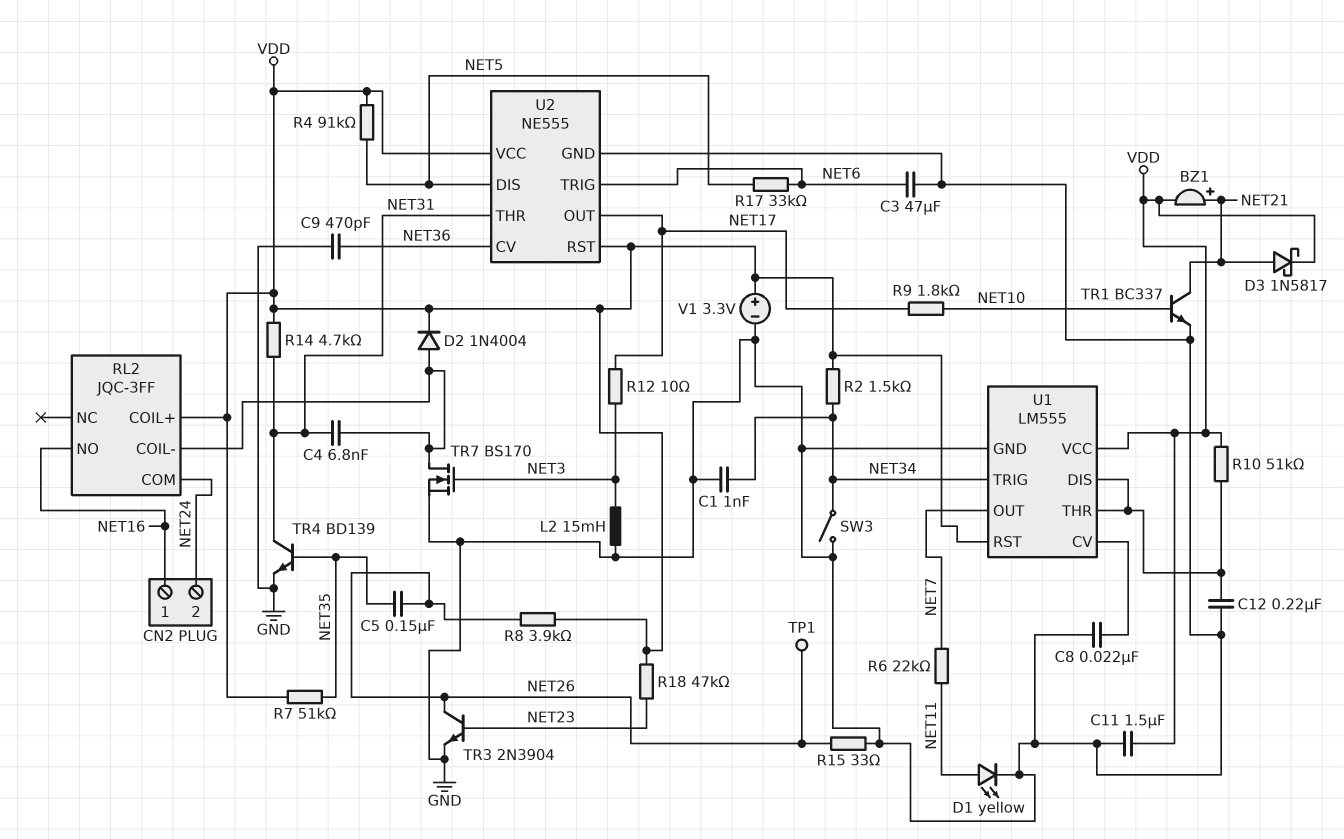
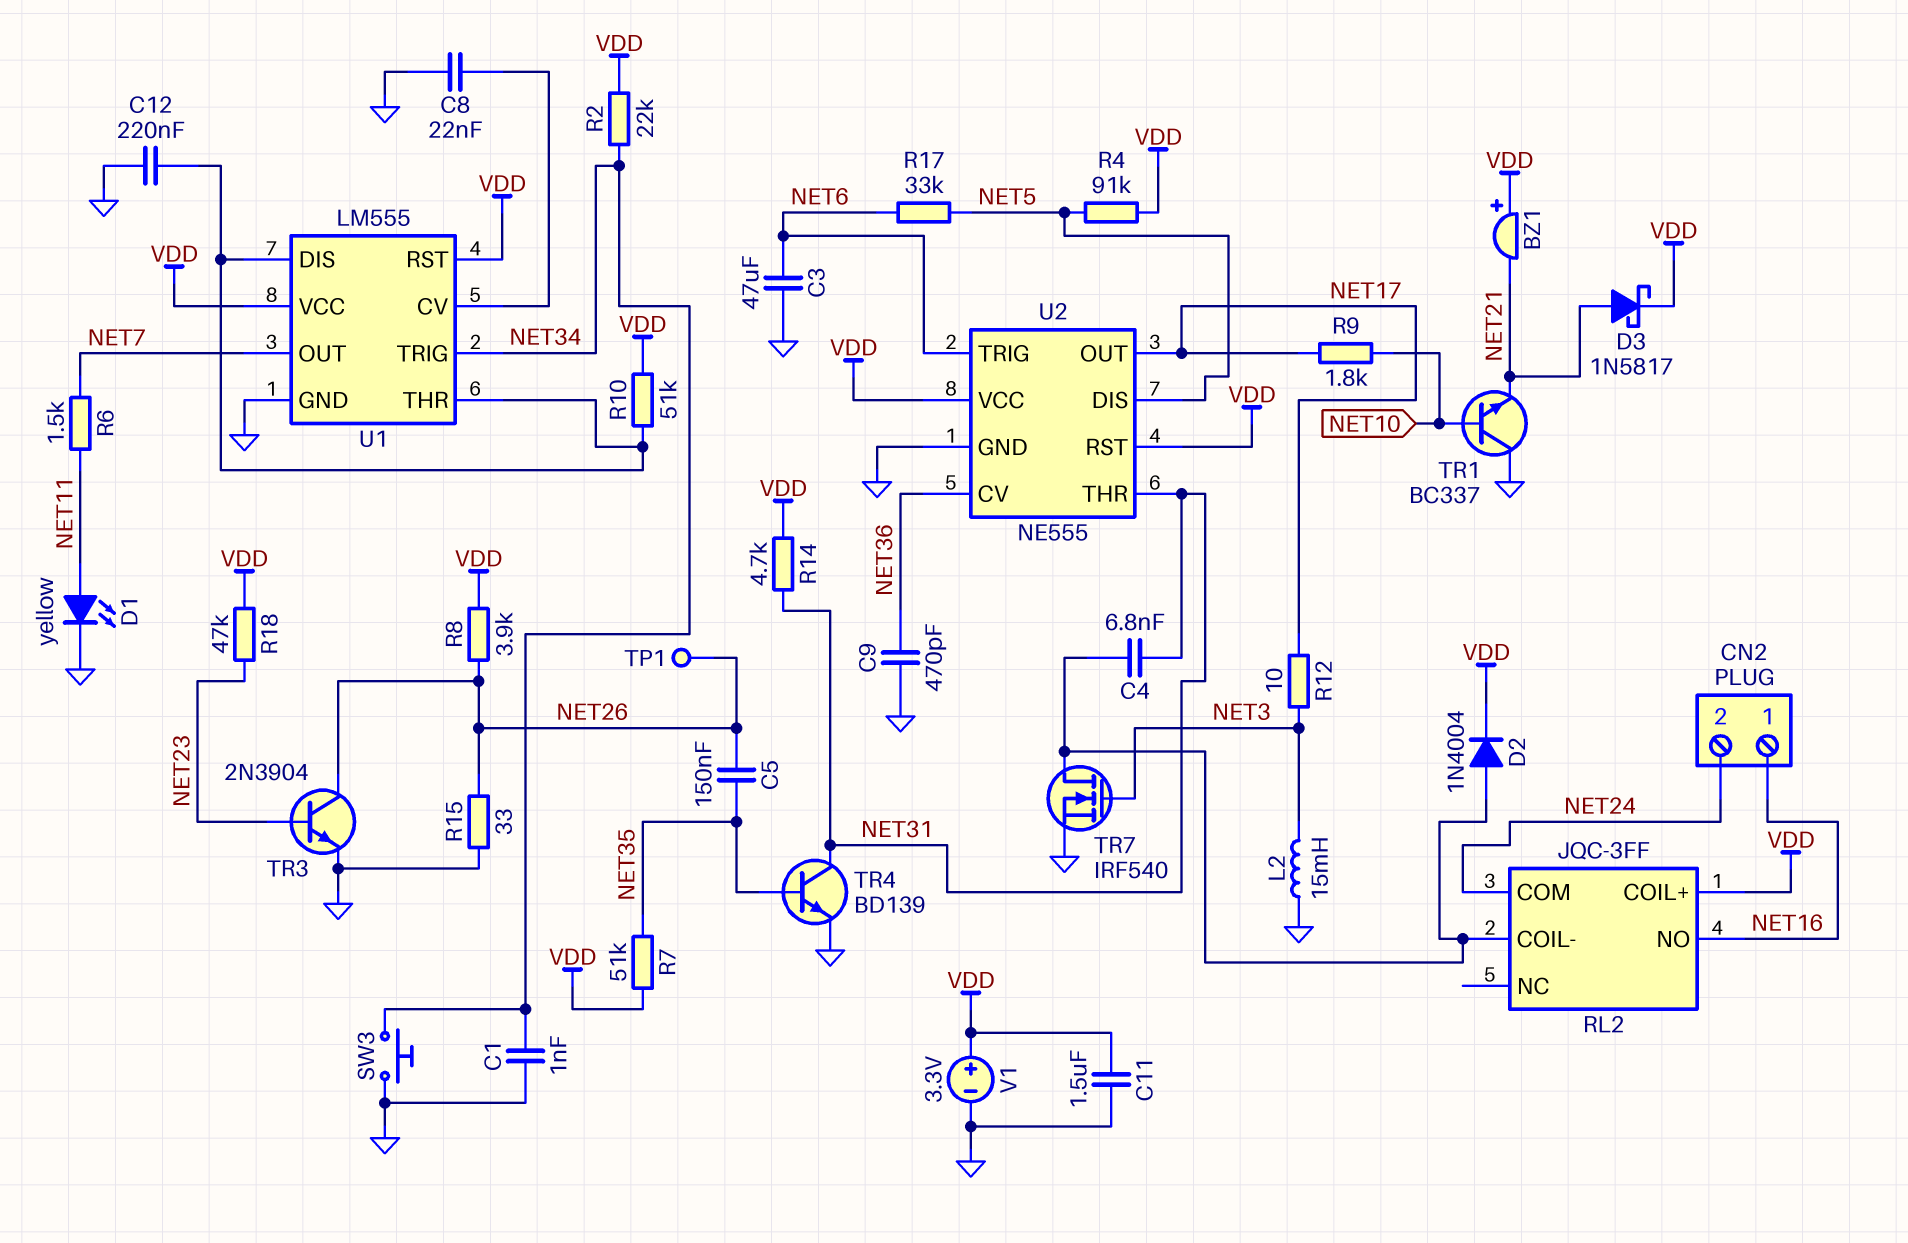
BZ1: buzzer (plus NET21, minus VDD) -> buzzer (plus VDD, minus NET21)
R2: 1.5k (NET34, VDD) -> 22k (NET34, VDD)
R6: 22k (NET7, NET11) -> 1.5k (NET7, NET11)
SW3: switch (GND, NET34) -> button (GND, NET34)
TR1: NPN BC337 (B NET10, C NET21, E GND) -> NPN BC337 (B NET10, C GND, E NET21)
TR7: NMOS BS170 (G NET3, D RL2/COIL-, S GND) -> NMOS IRF540 (G NET3, D RL2/COIL-, S GND)

